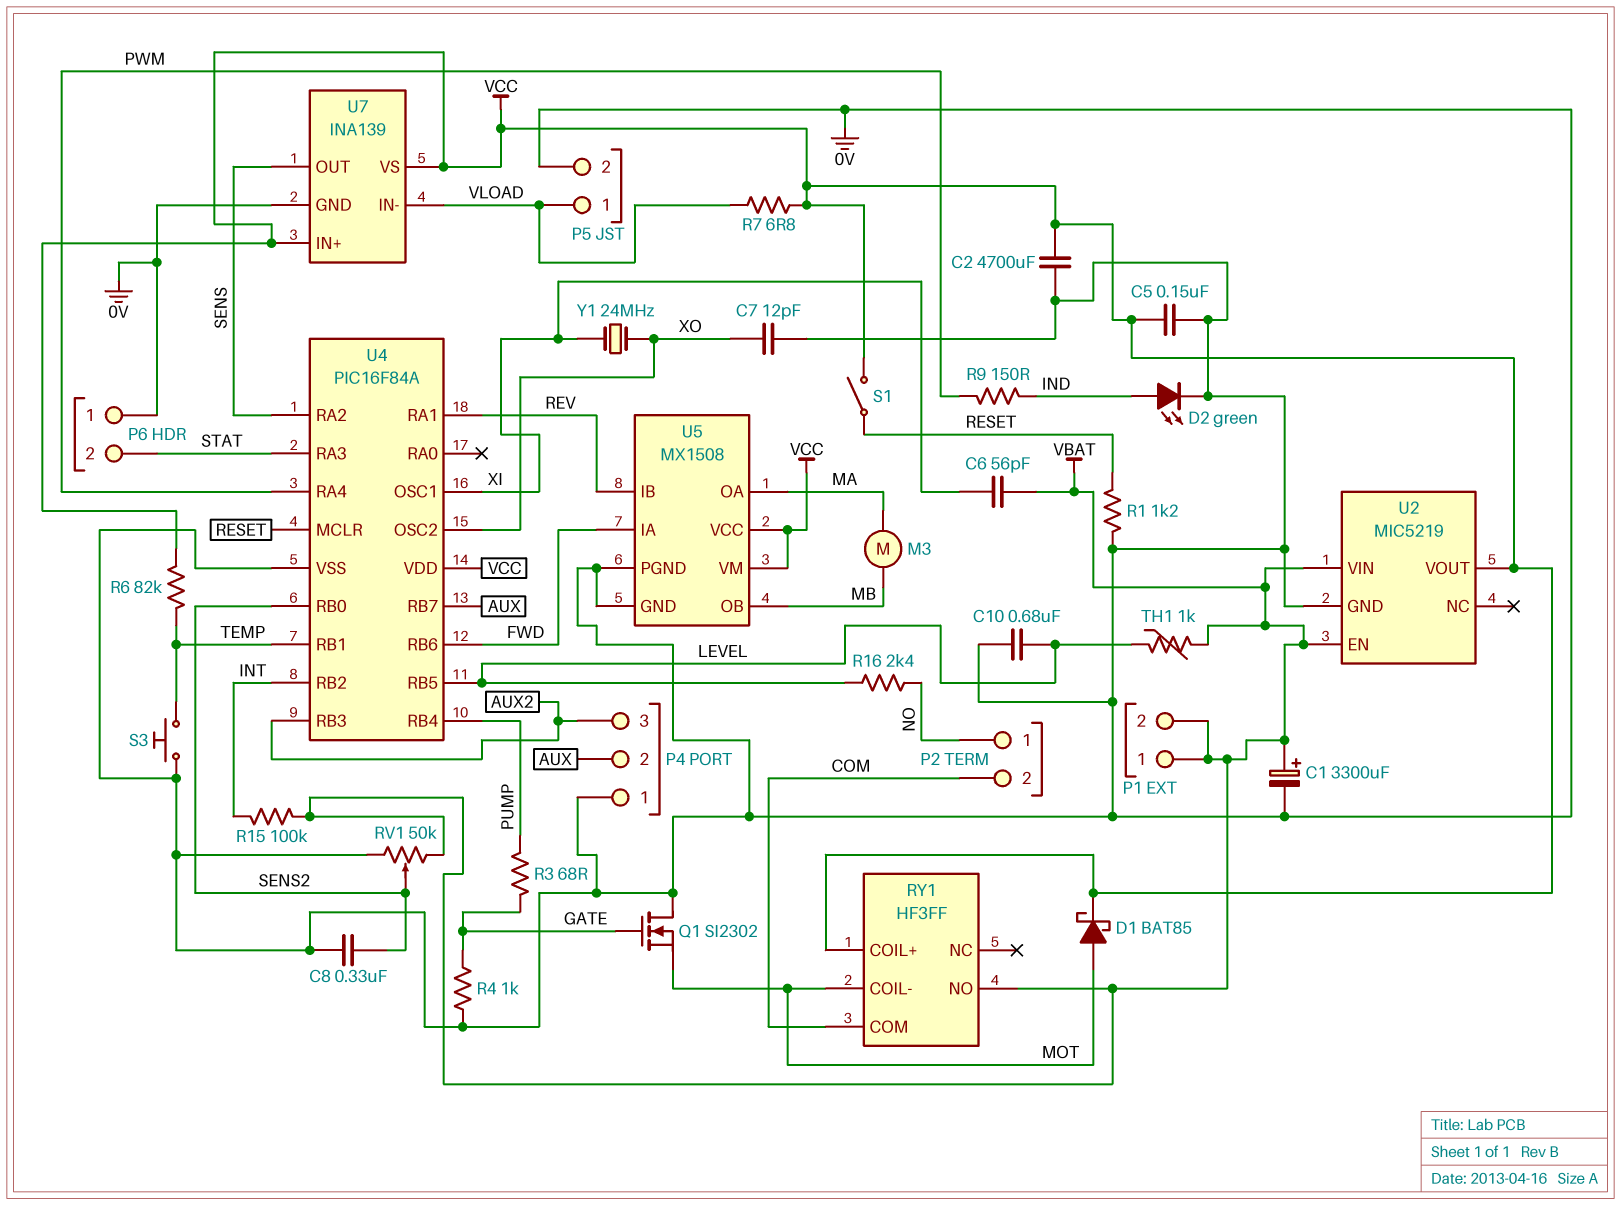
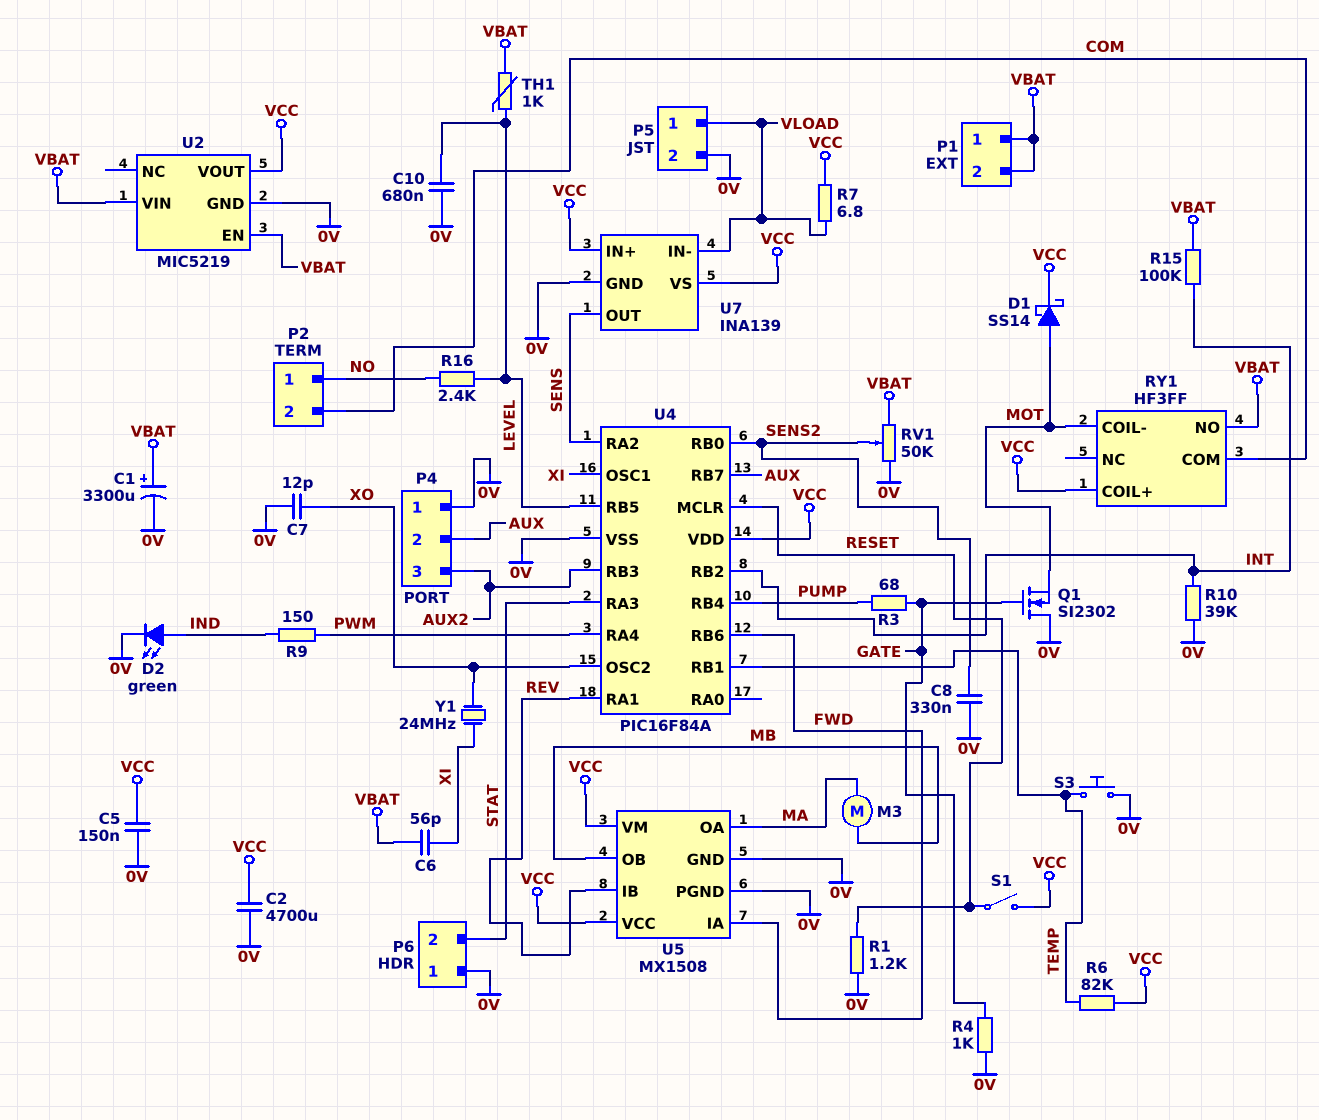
D1: schottky BAT85 (A MOT, K VCC) -> schottky SS14 (A MOT, K VCC)
R10: none -> 39k (0V, INT)

